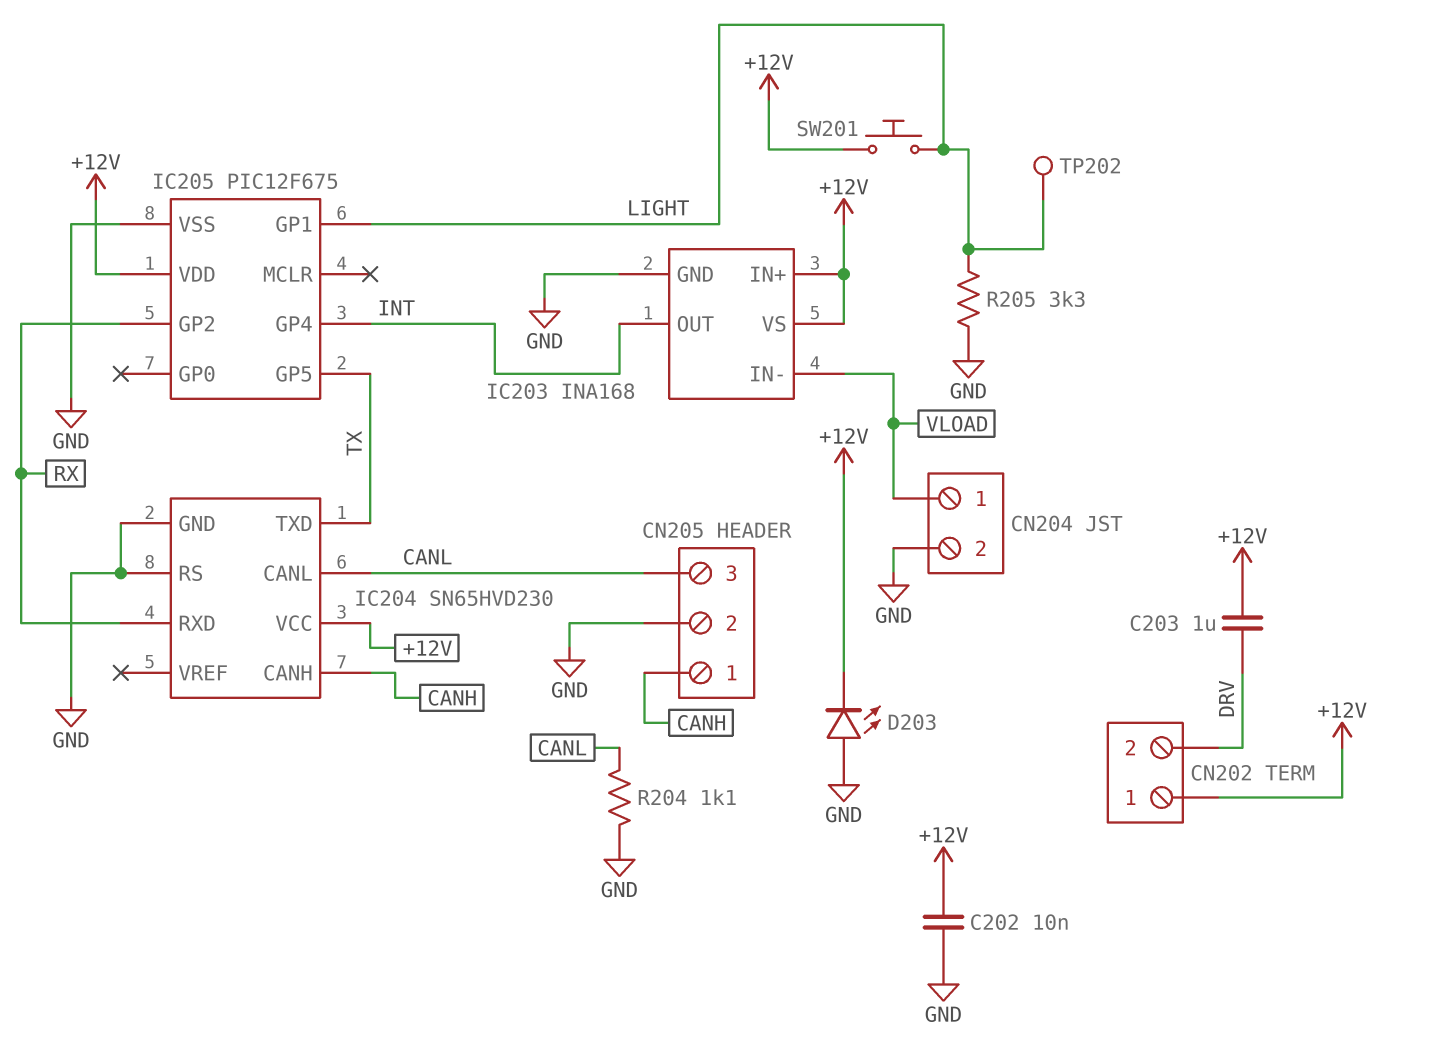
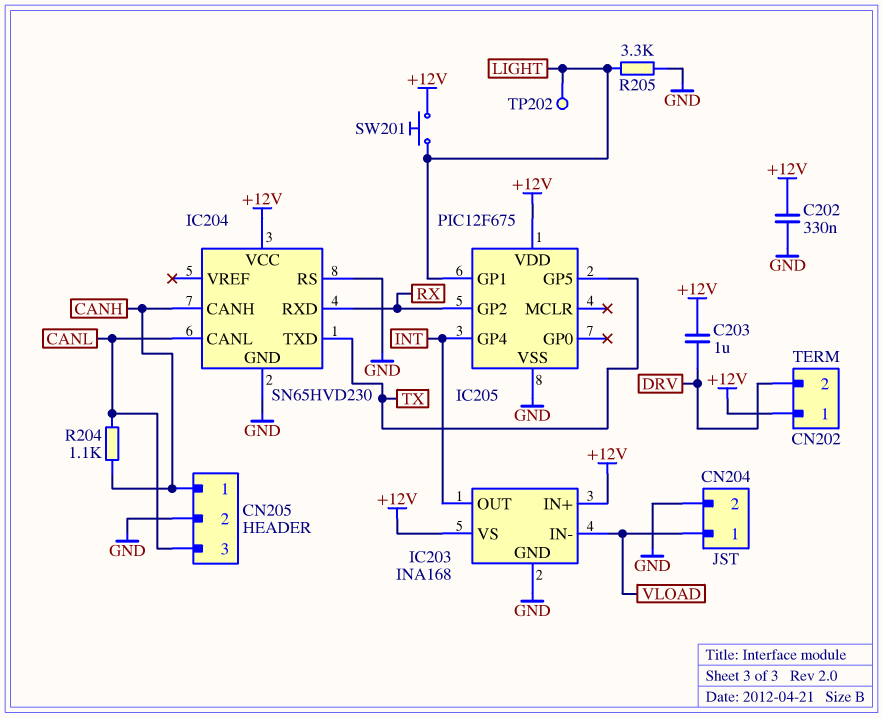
C202: 10nF (+12V, GND) -> 330nF (+12V, GND)
D203: LED (A GND, K +12V) -> none
R204: 1.1k (CANL, GND) -> 1.1k (CANH, CANL)

